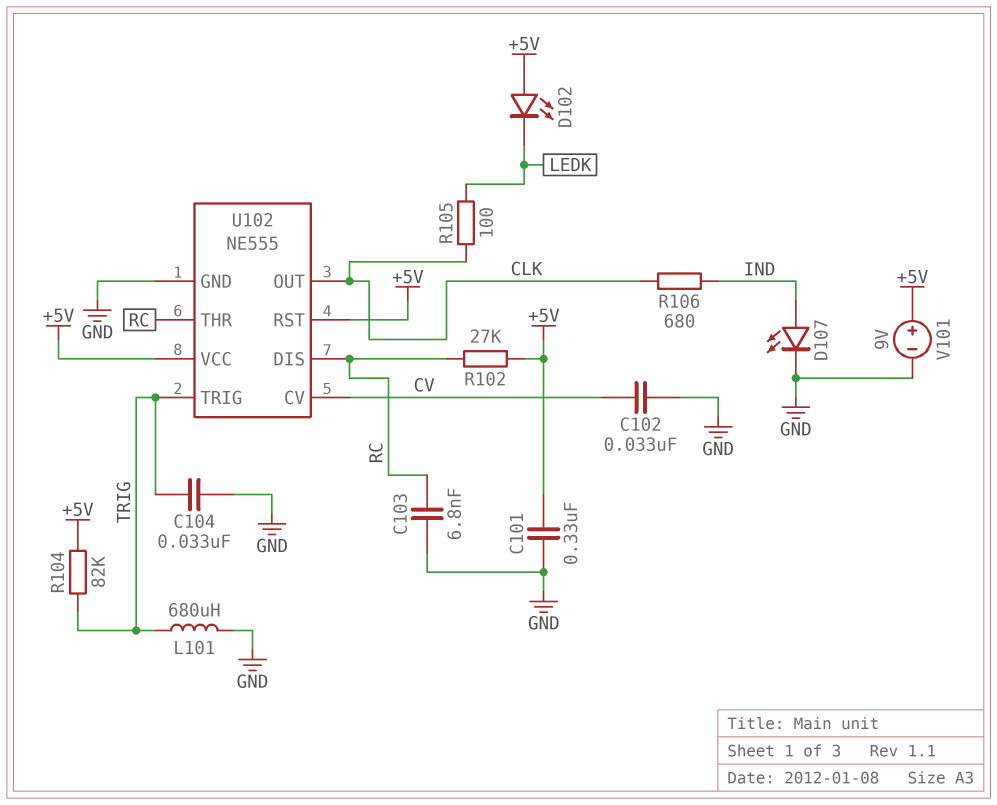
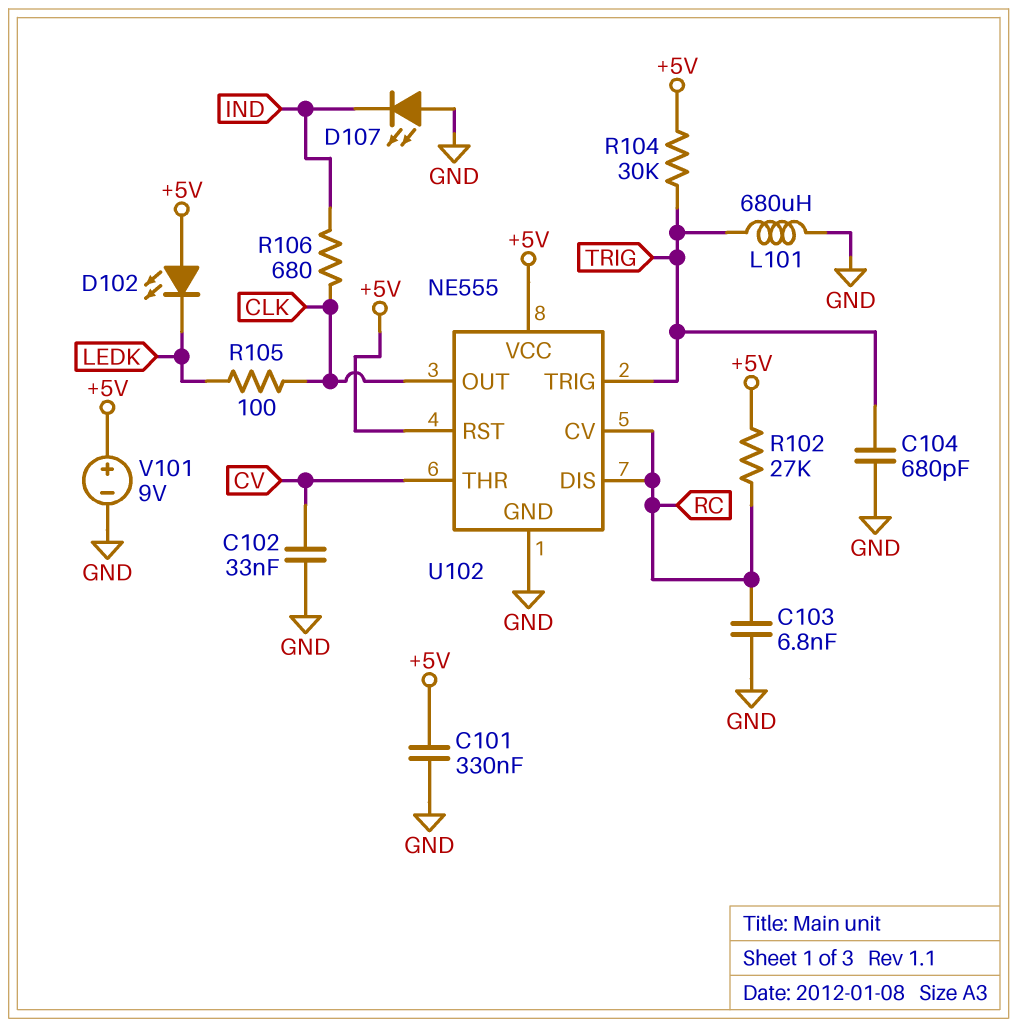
C104: 33nF (GND, TRIG) -> 680pF (GND, TRIG)
D107: LED (A IND, K GND) -> LED (A GND, K IND)
R104: 82k (+5V, TRIG) -> 30k (+5V, TRIG)
U102 pin CV: CV -> RC
U102 pin THR: RC -> CV

